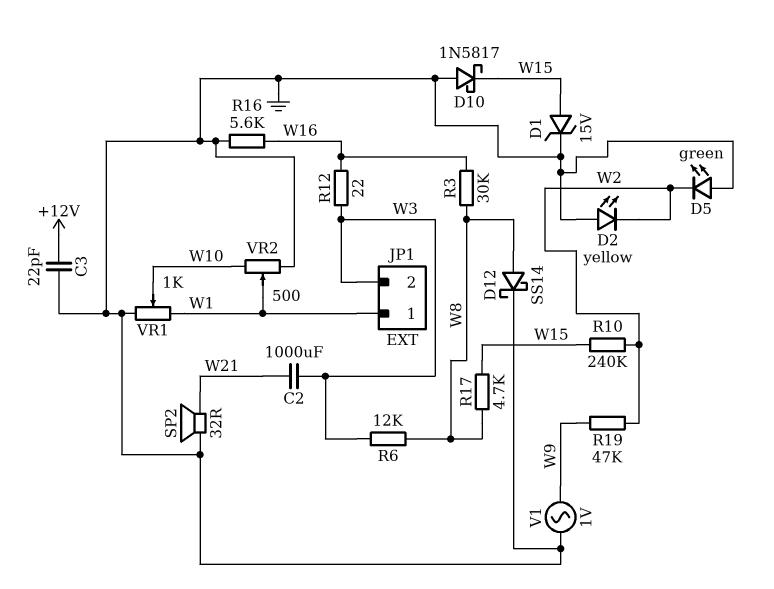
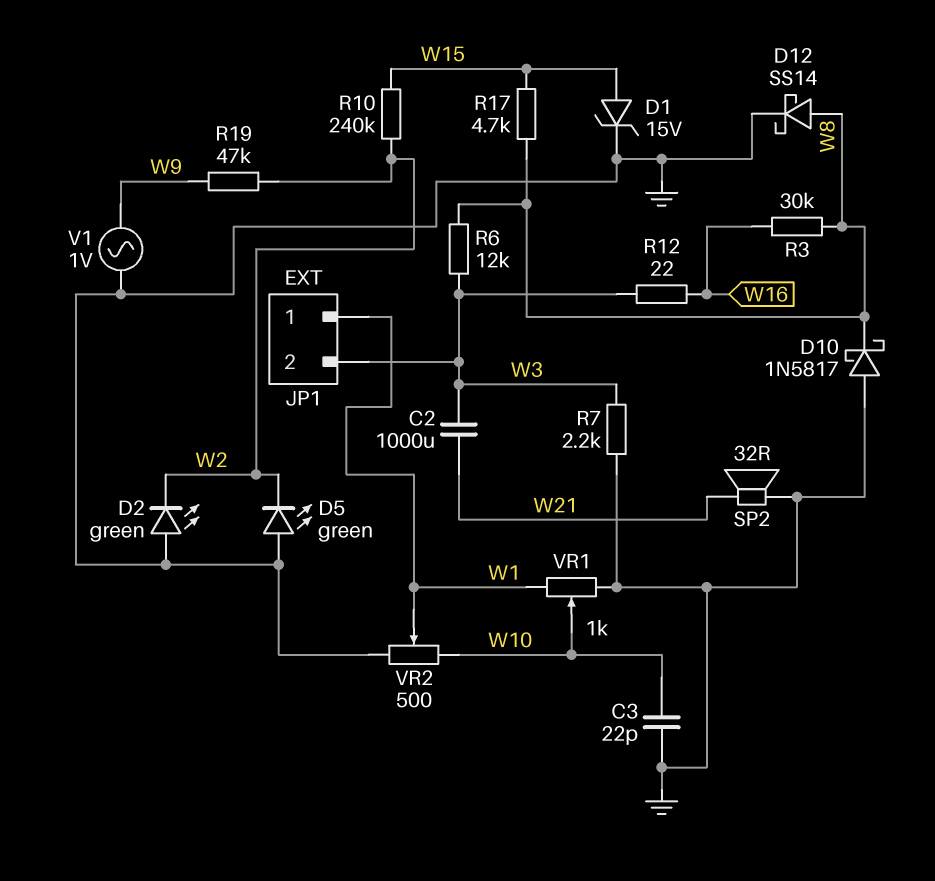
C3: 22pF (+12V, GND) -> 22pF (GND, W10)
D2: LED yellow (A GND, K W2) -> LED green (A GND, K W2)
D10: schottky 1N5817 (A GND, K W15) -> schottky 1N5817 (A GND, K W8)
R7: none -> 2.2k (GND, W3)
R16: 5.6k (GND, W16) -> none

